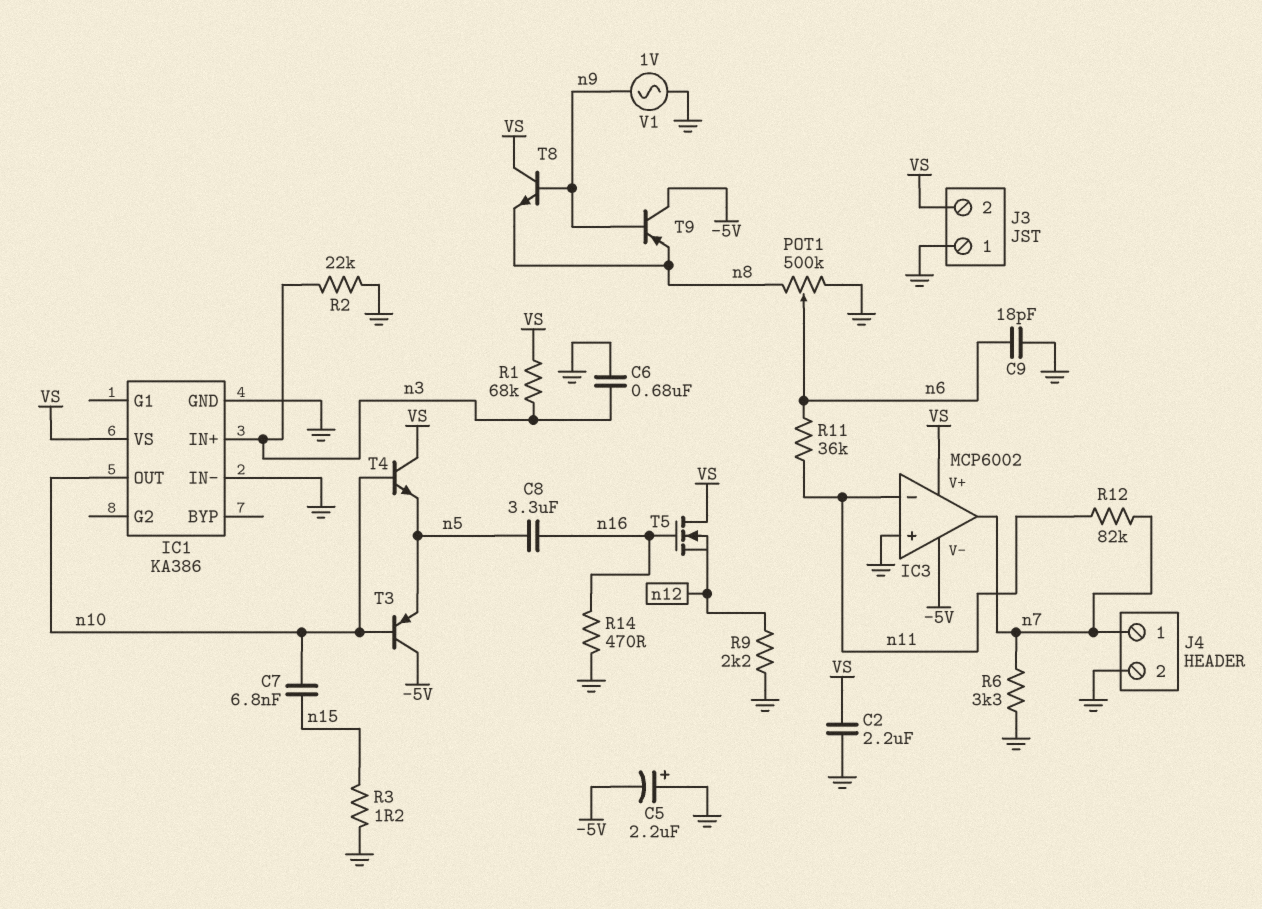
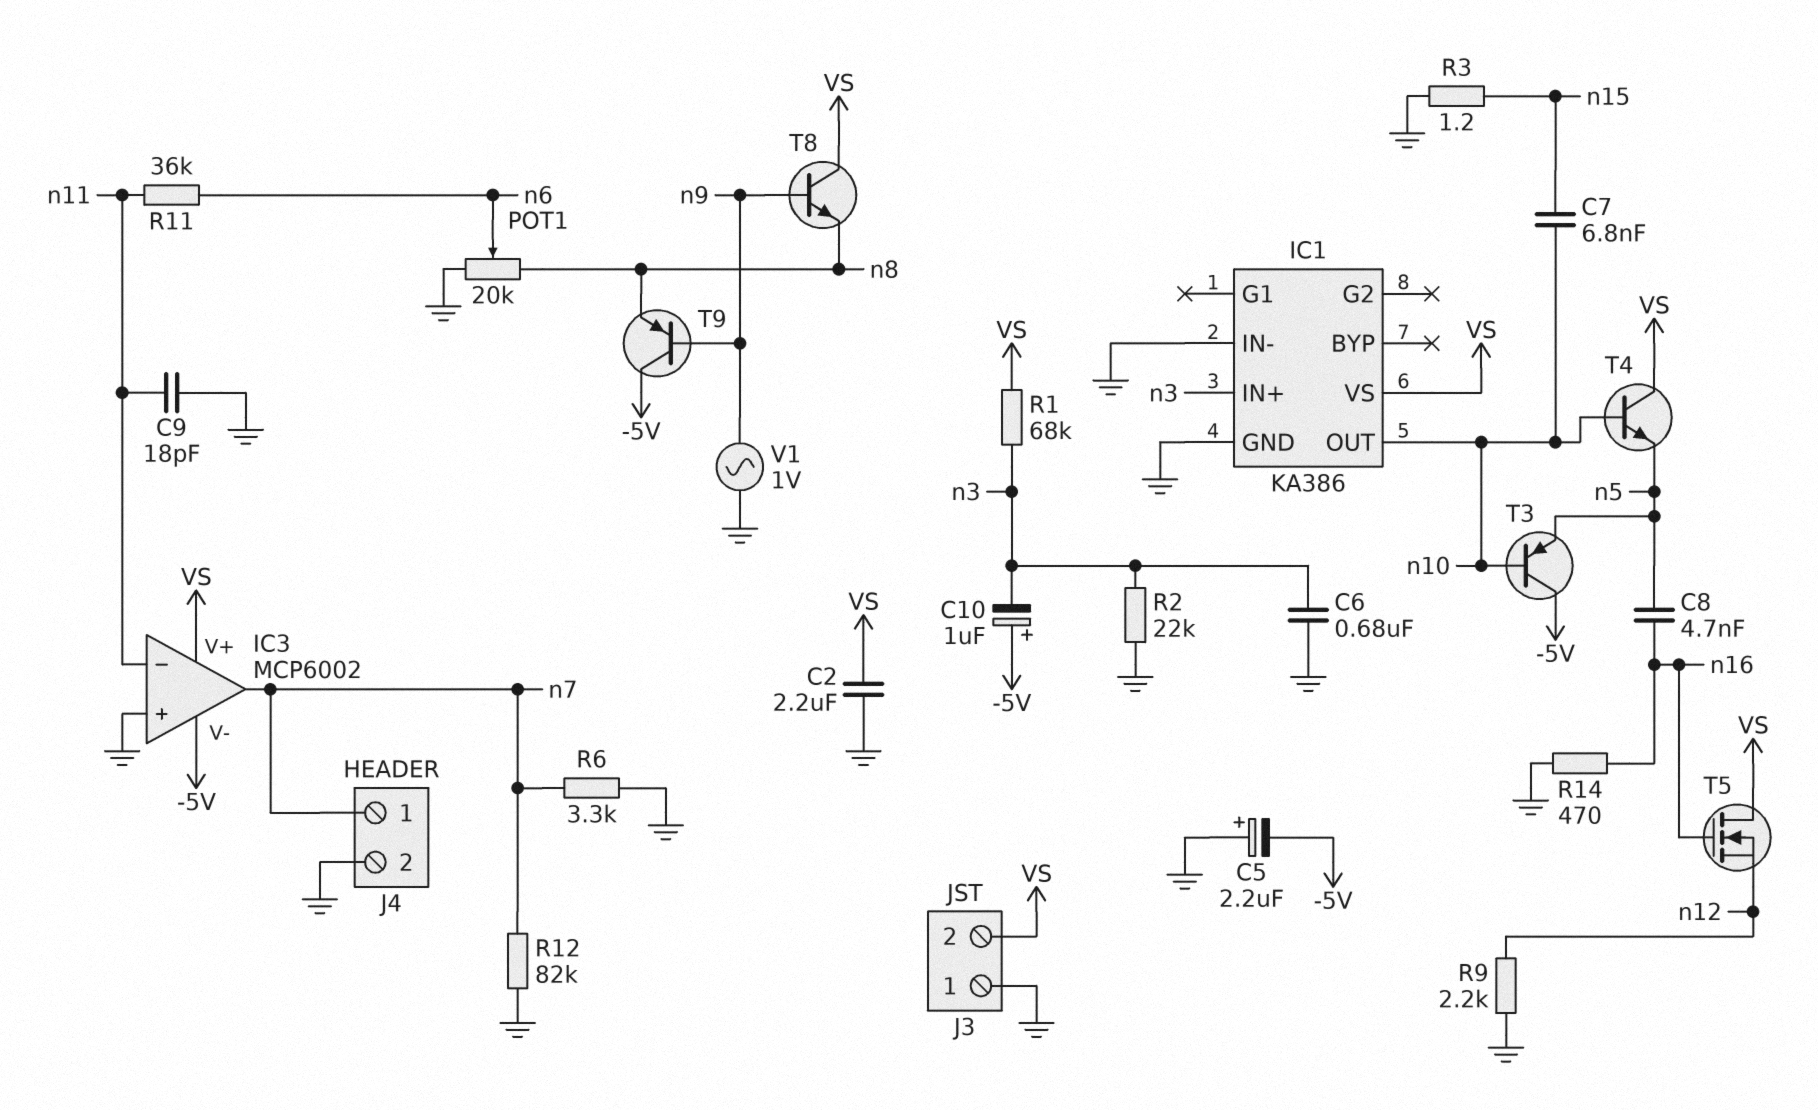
C8: 3.3uF (n5, n16) -> 4.7nF (n5, n16)
C9: 18pF (GND, n6) -> 18pF (GND, n11)
C10: none -> 1uF (plus -5V, minus n3)
POT1: 500k (GND, n8, wiper n6) -> 20k (GND, n8, wiper n6)
R12: 82k (n7, n11) -> 82k (GND, n7)

